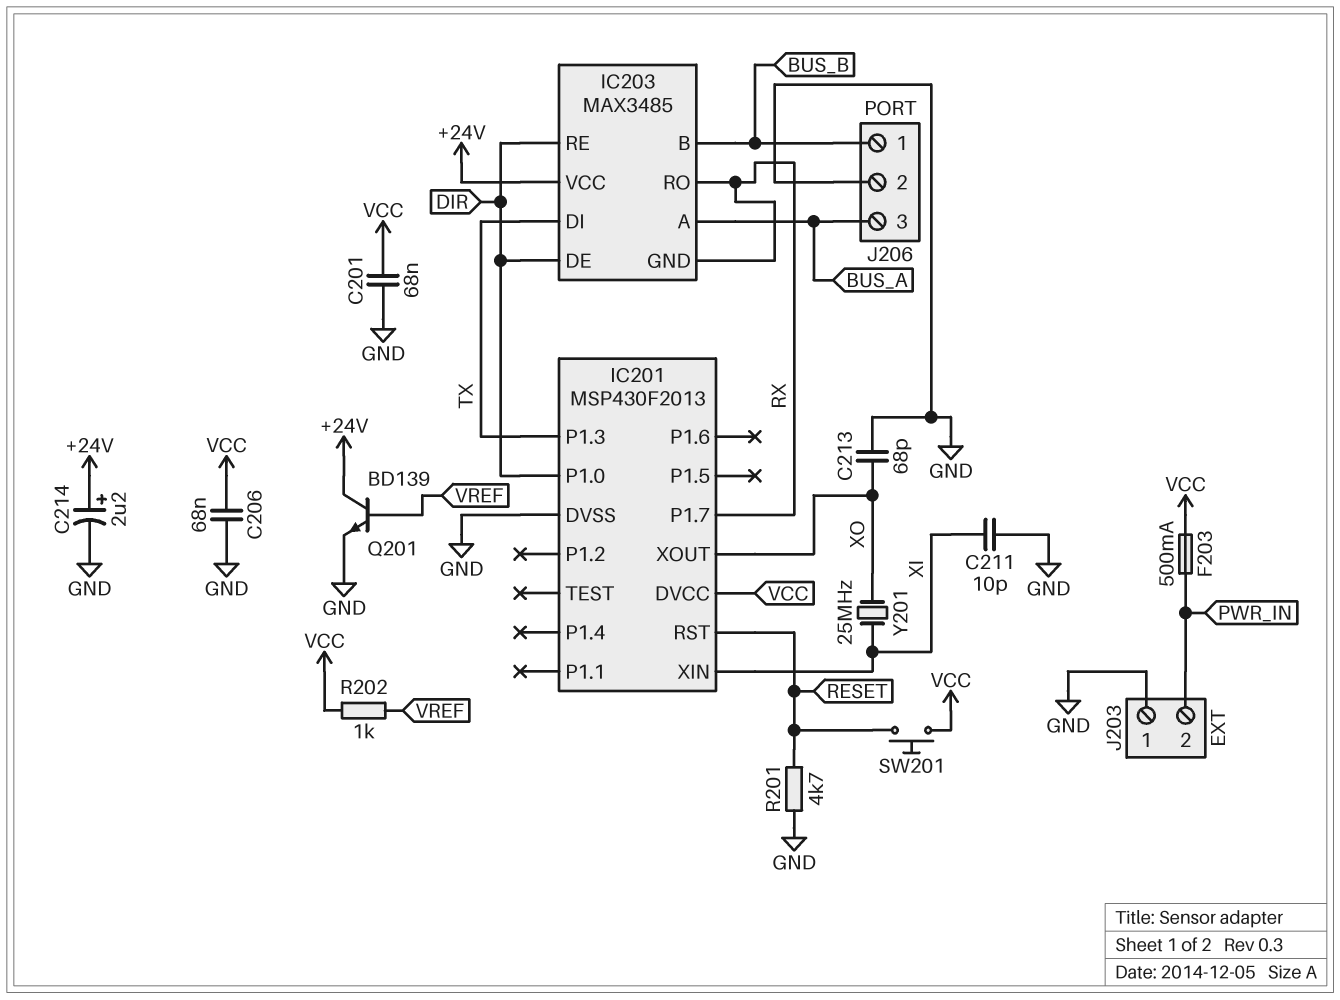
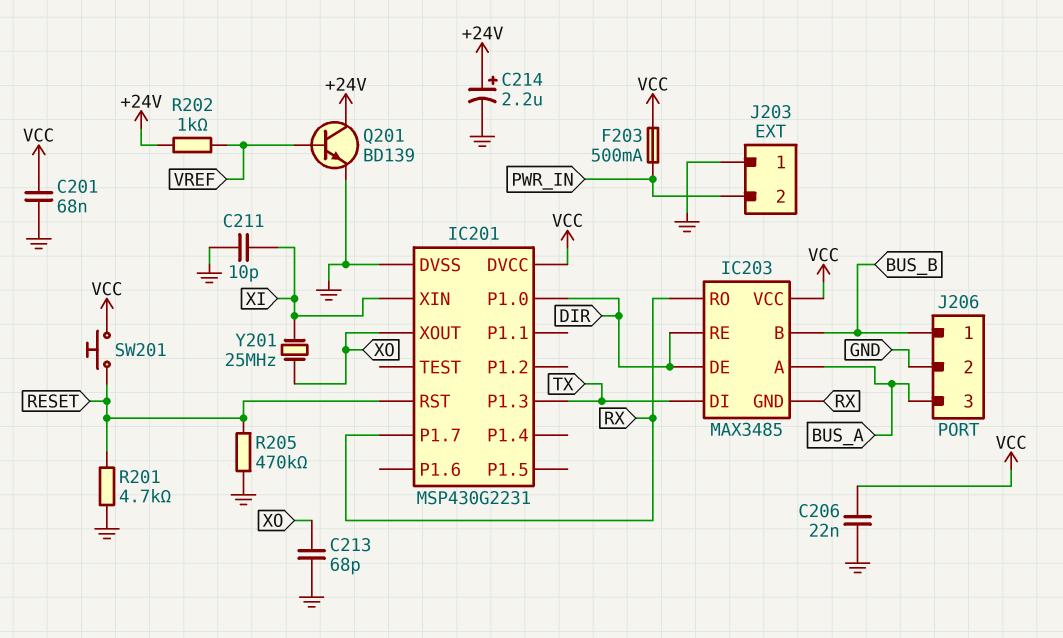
C206: 68nF (GND, VCC) -> 22nF (GND, VCC)
IC201: MSP430F2013 -> MSP430G2231
IC203 pin VCC: +24V -> VCC
R202: 1k (VCC, VREF) -> 1k (+24V, VREF)
R205: none -> 470k (GND, RESET)

